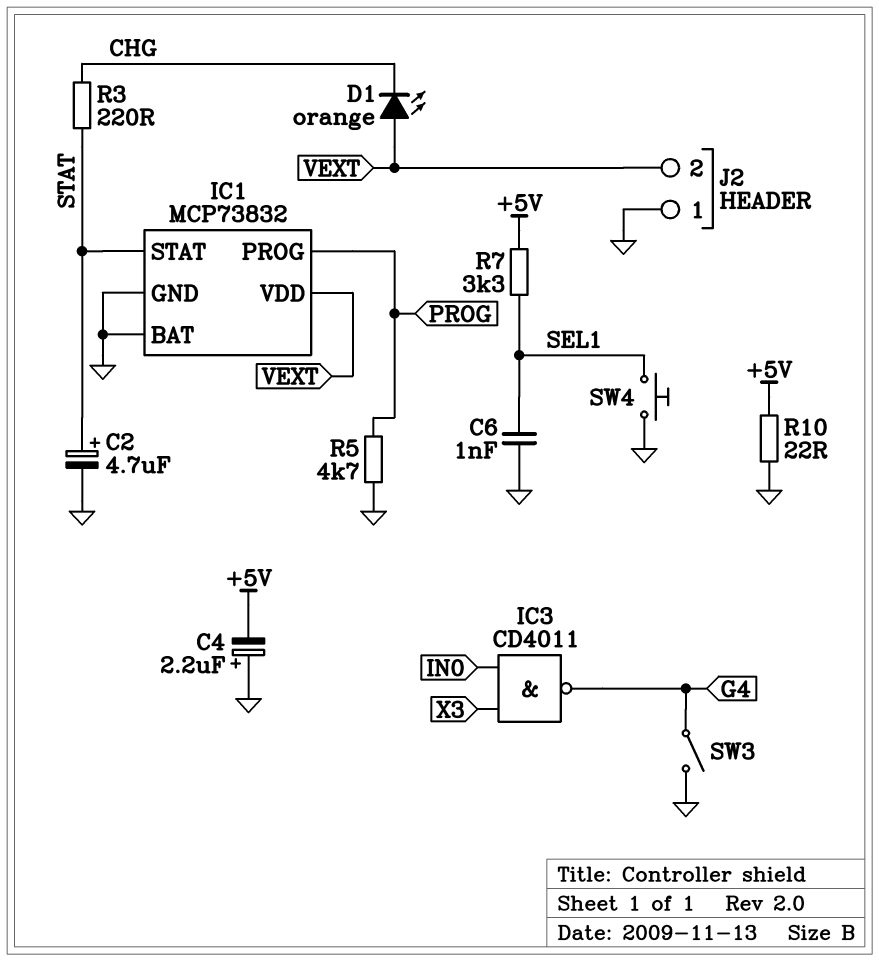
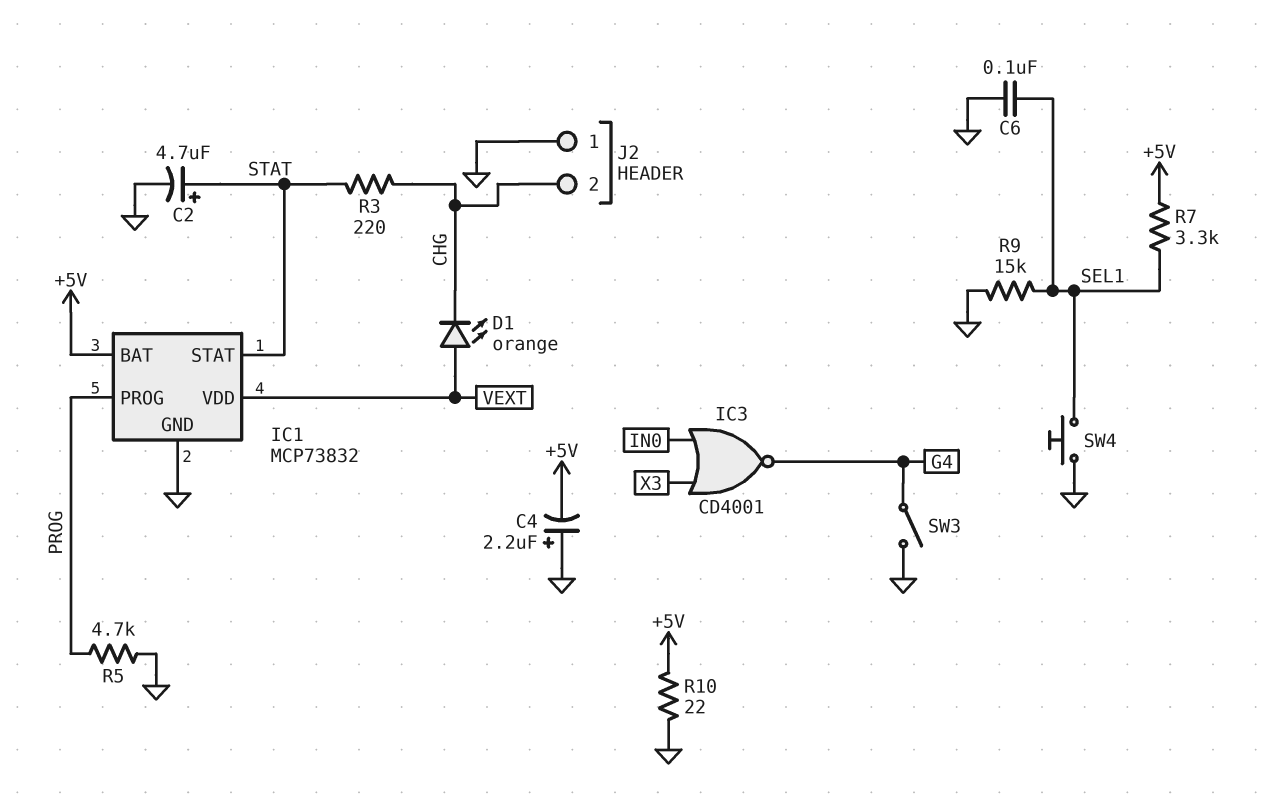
C6: 1nF (GND, SEL1) -> 100nF (GND, SEL1)
IC1 pin BAT: GND -> +5V
IC3: NAND CD4011 (in IN0, in X3, out G4) -> NOR CD4001 (in IN0, in X3, out G4)
J2 pin 2: VEXT -> CHG
R9: none -> 15k (GND, SEL1)

